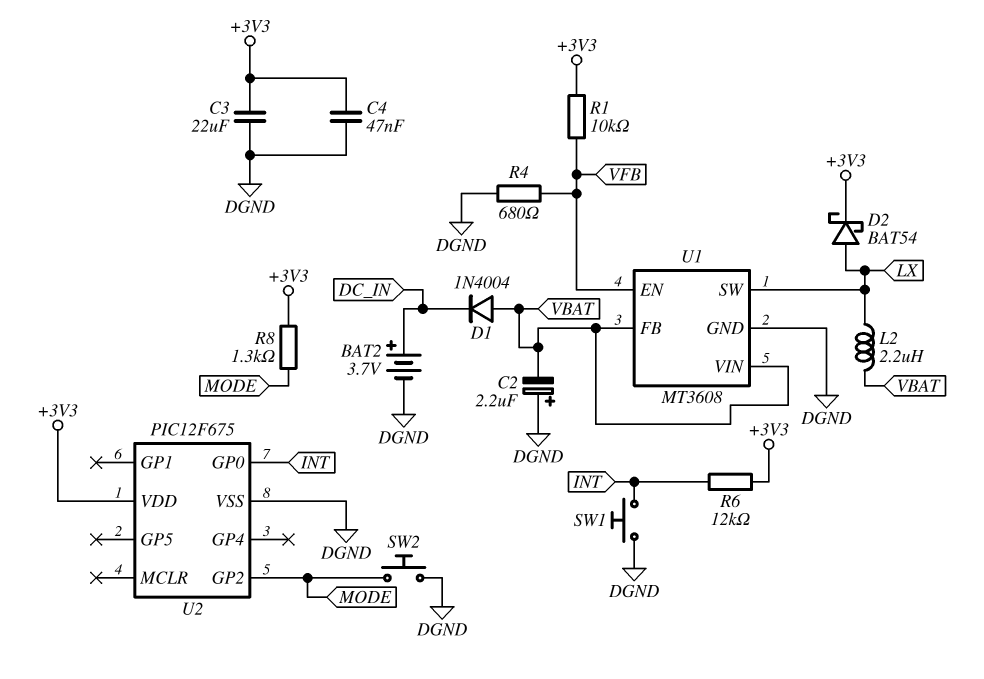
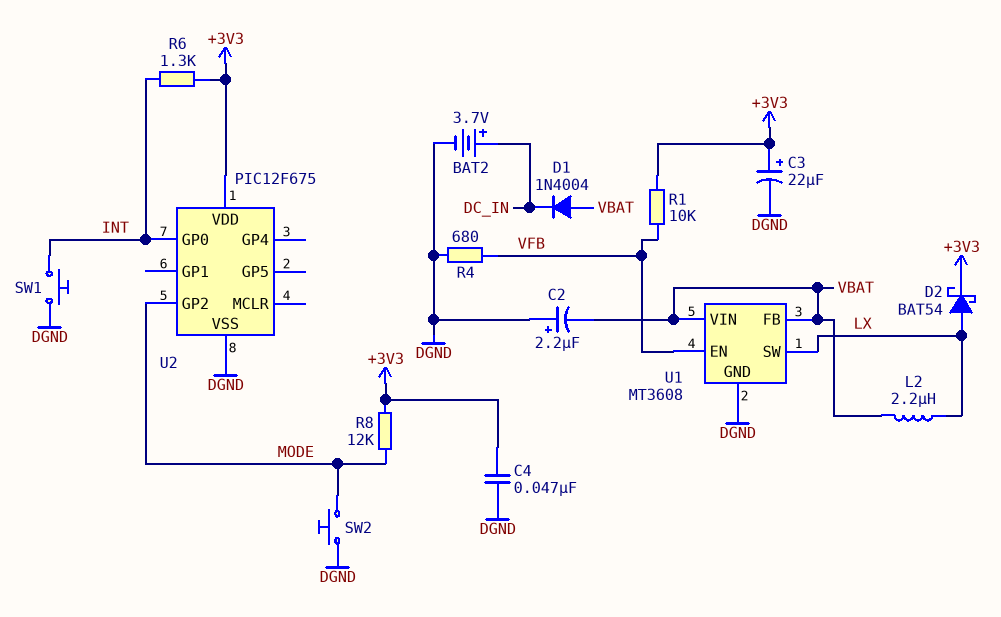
C3: 22uF (+3V3, DGND) -> 22uF (plus +3V3, minus DGND)
R6: 12k (+3V3, INT) -> 1.3k (+3V3, INT)
R8: 1.3k (+3V3, MODE) -> 12k (+3V3, MODE)

